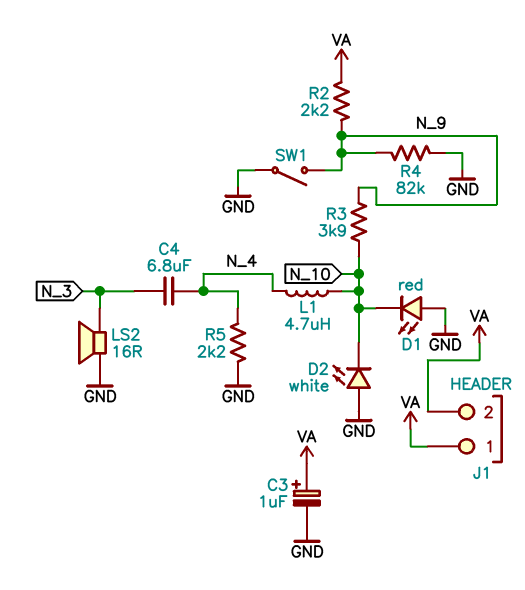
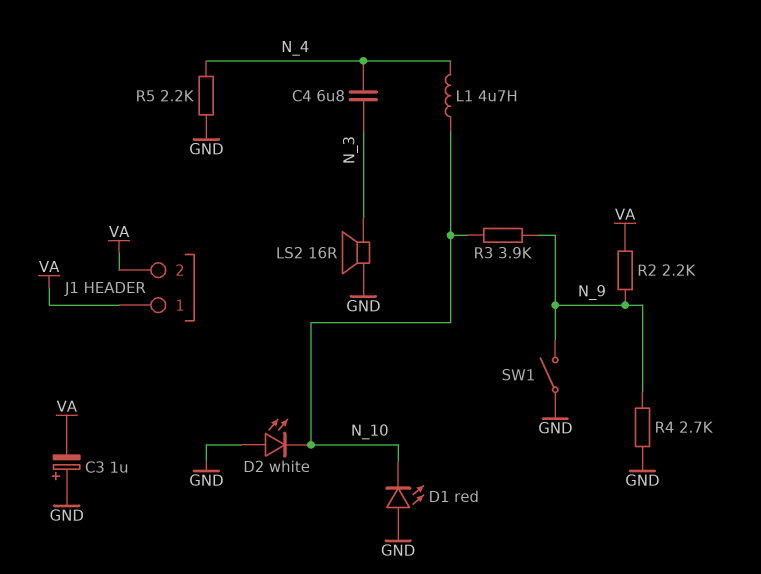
C3: 1uF (plus VA, minus GND) -> 1uF (plus GND, minus VA)
R4: 82k (GND, N_9) -> 2.7k (GND, N_9)

